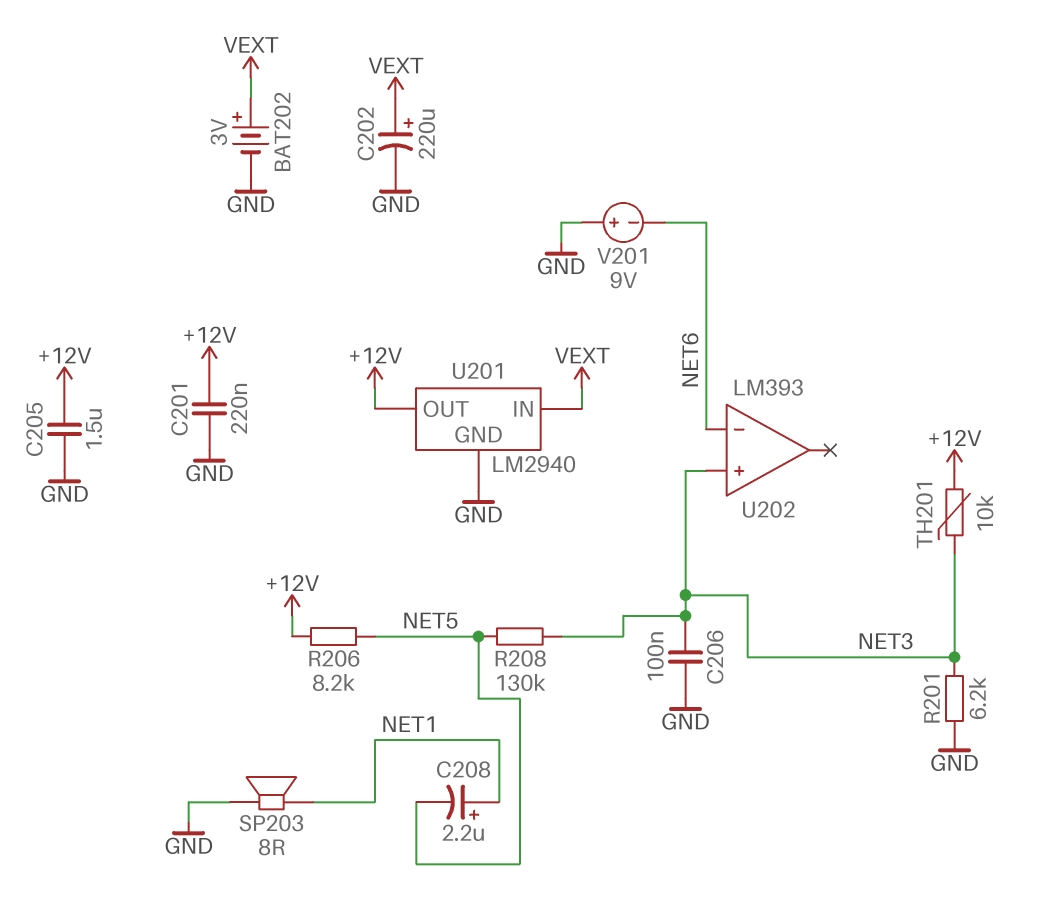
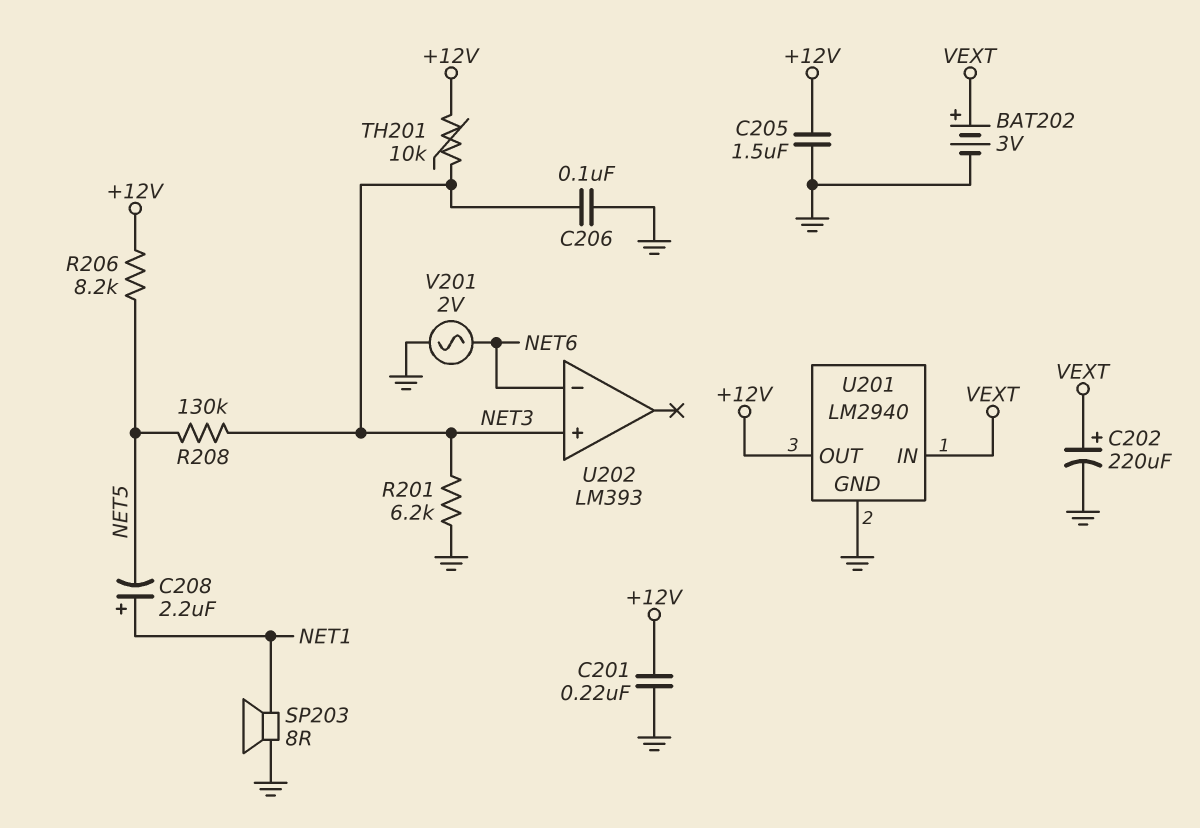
V201: 9V (plus GND, minus NET6) -> AC 2V (GND, NET6)

